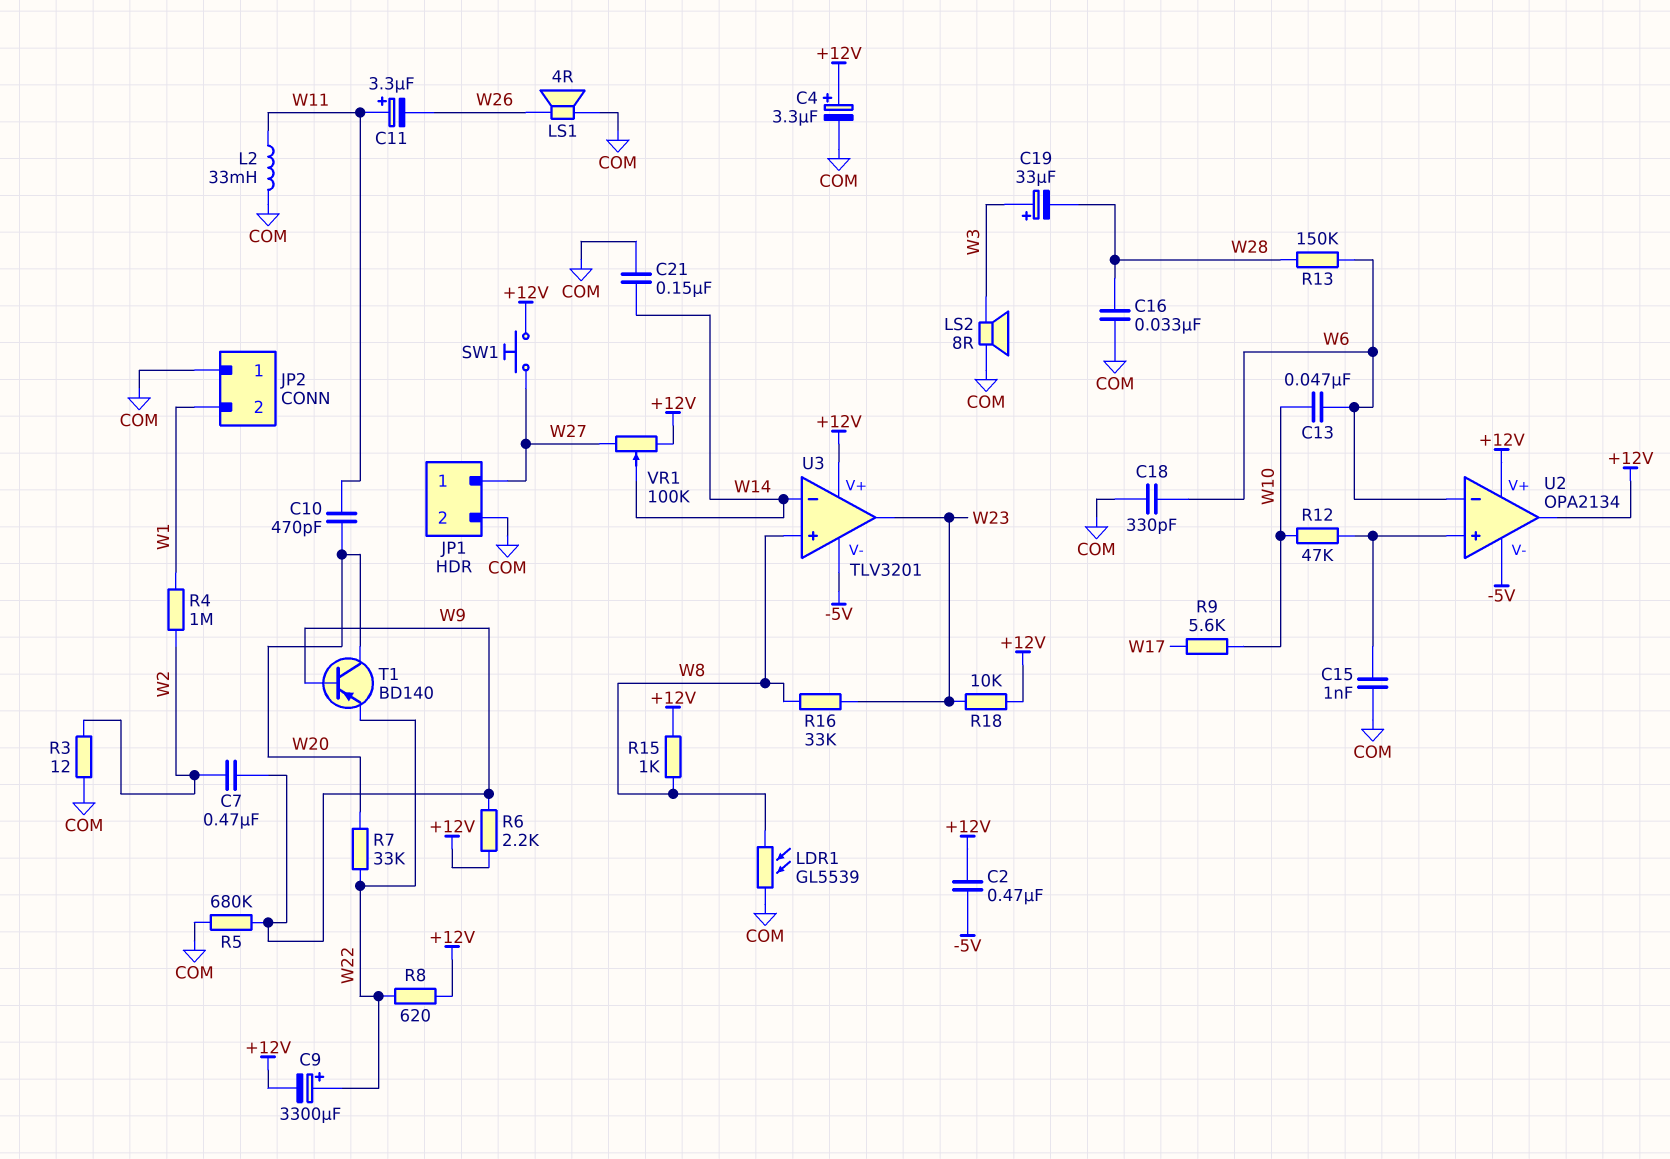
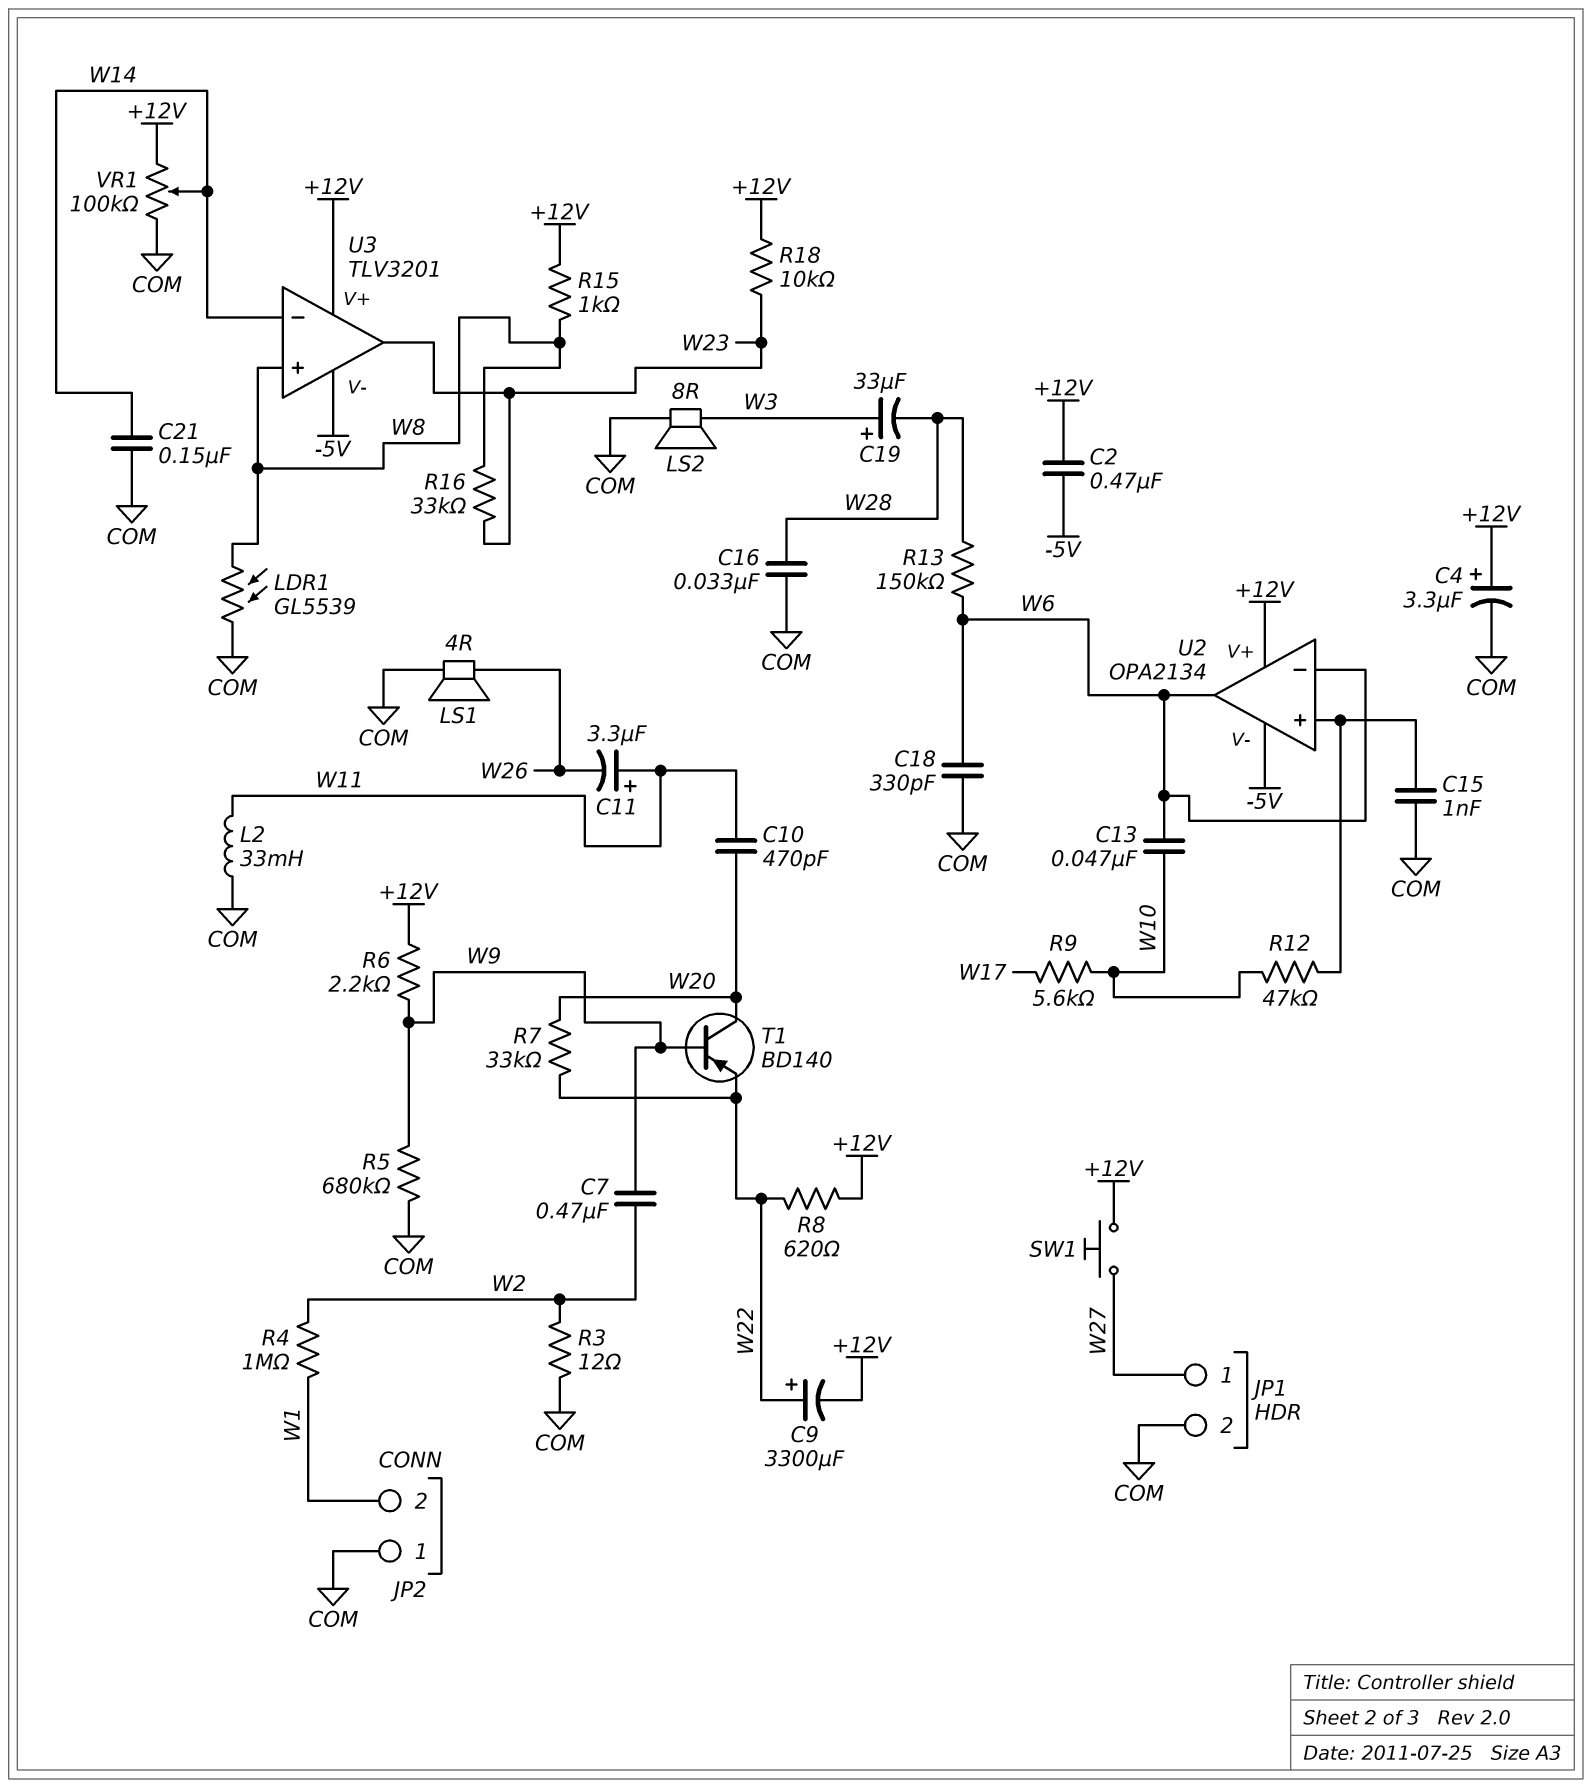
U2 pin out: +12V -> W6
VR1: 100k (+12V, W27, wiper W14) -> 100k (+12V, COM, wiper W14)

